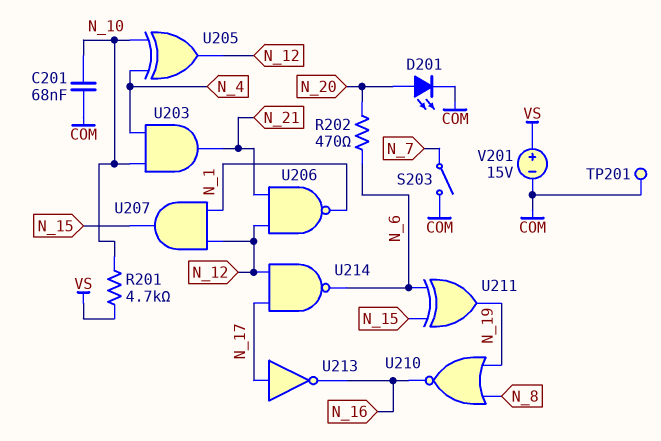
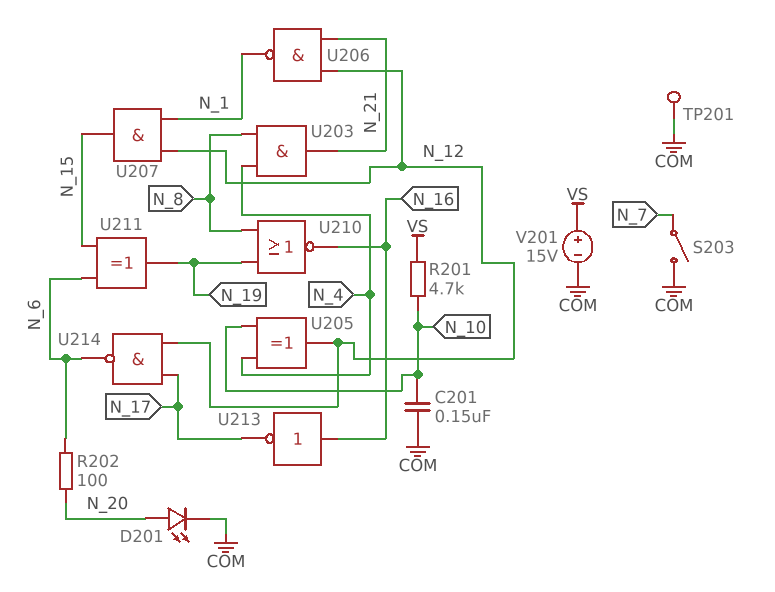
C201: 68nF (COM, N_10) -> 150nF (COM, N_10)
R202: 470 (N_6, N_20) -> 100 (N_6, N_20)
U203: AND (in N_4, in N_10, out N_21) -> AND (in N_4, in N_8, out N_21)
U213: NOT (in N_17, out N_16) -> NOT (in N_16, out N_17)

